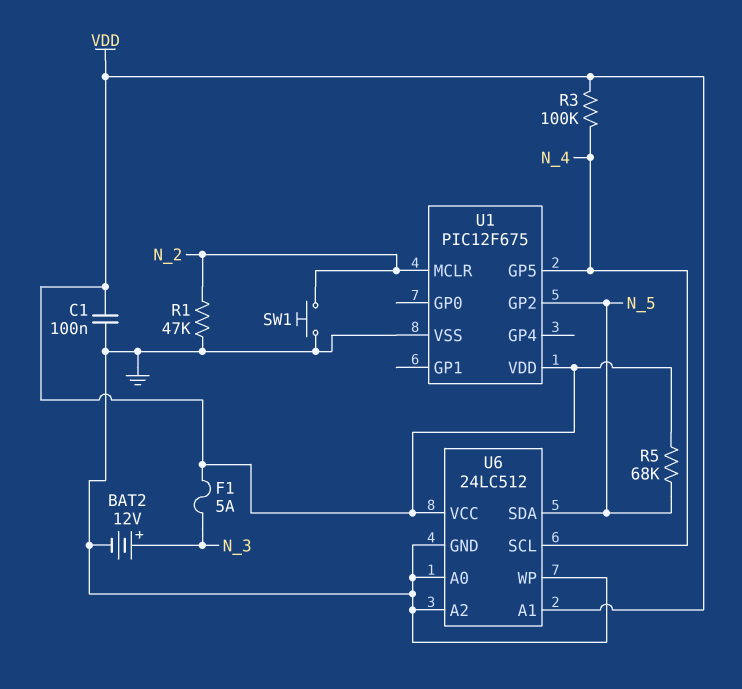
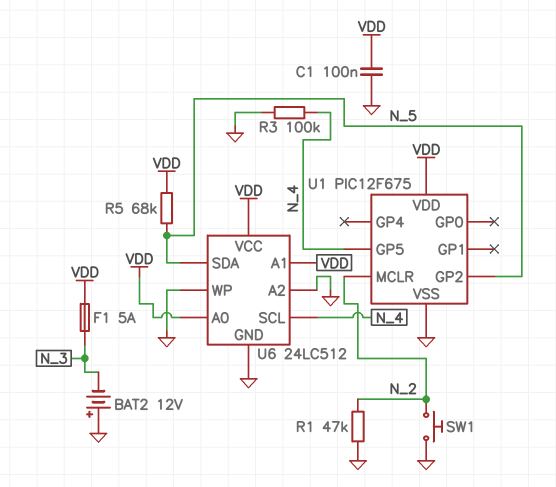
BAT2: 12V (plus N_3, minus GND) -> 12V (plus GND, minus N_3)
R3: 100k (N_4, VDD) -> 100k (GND, N_4)
U6 pin A0: GND -> VDD

